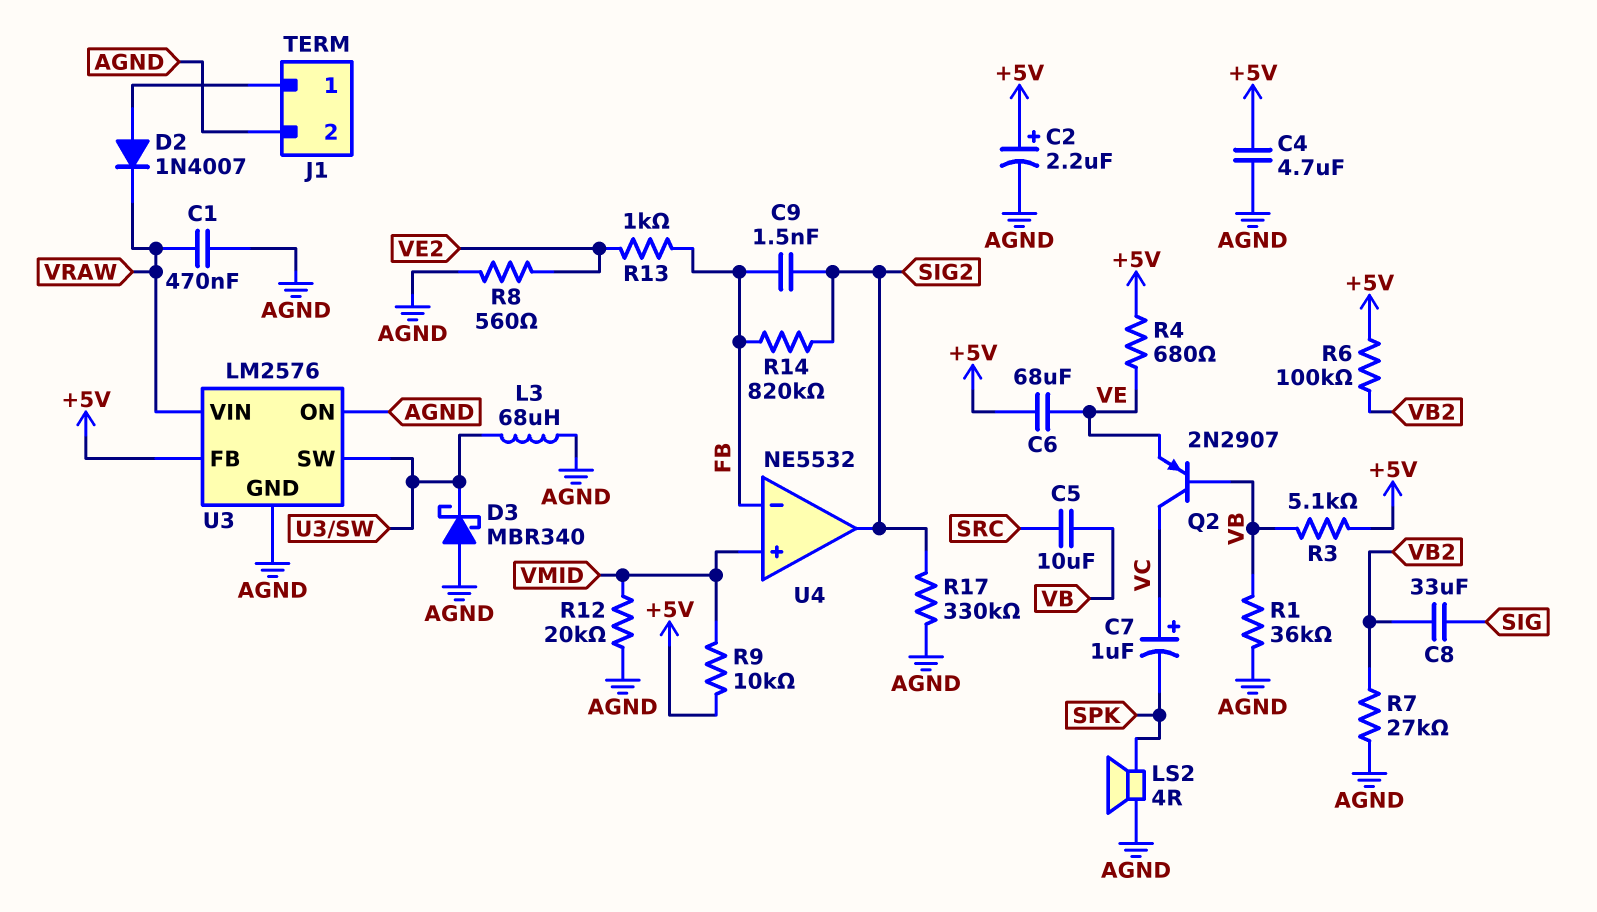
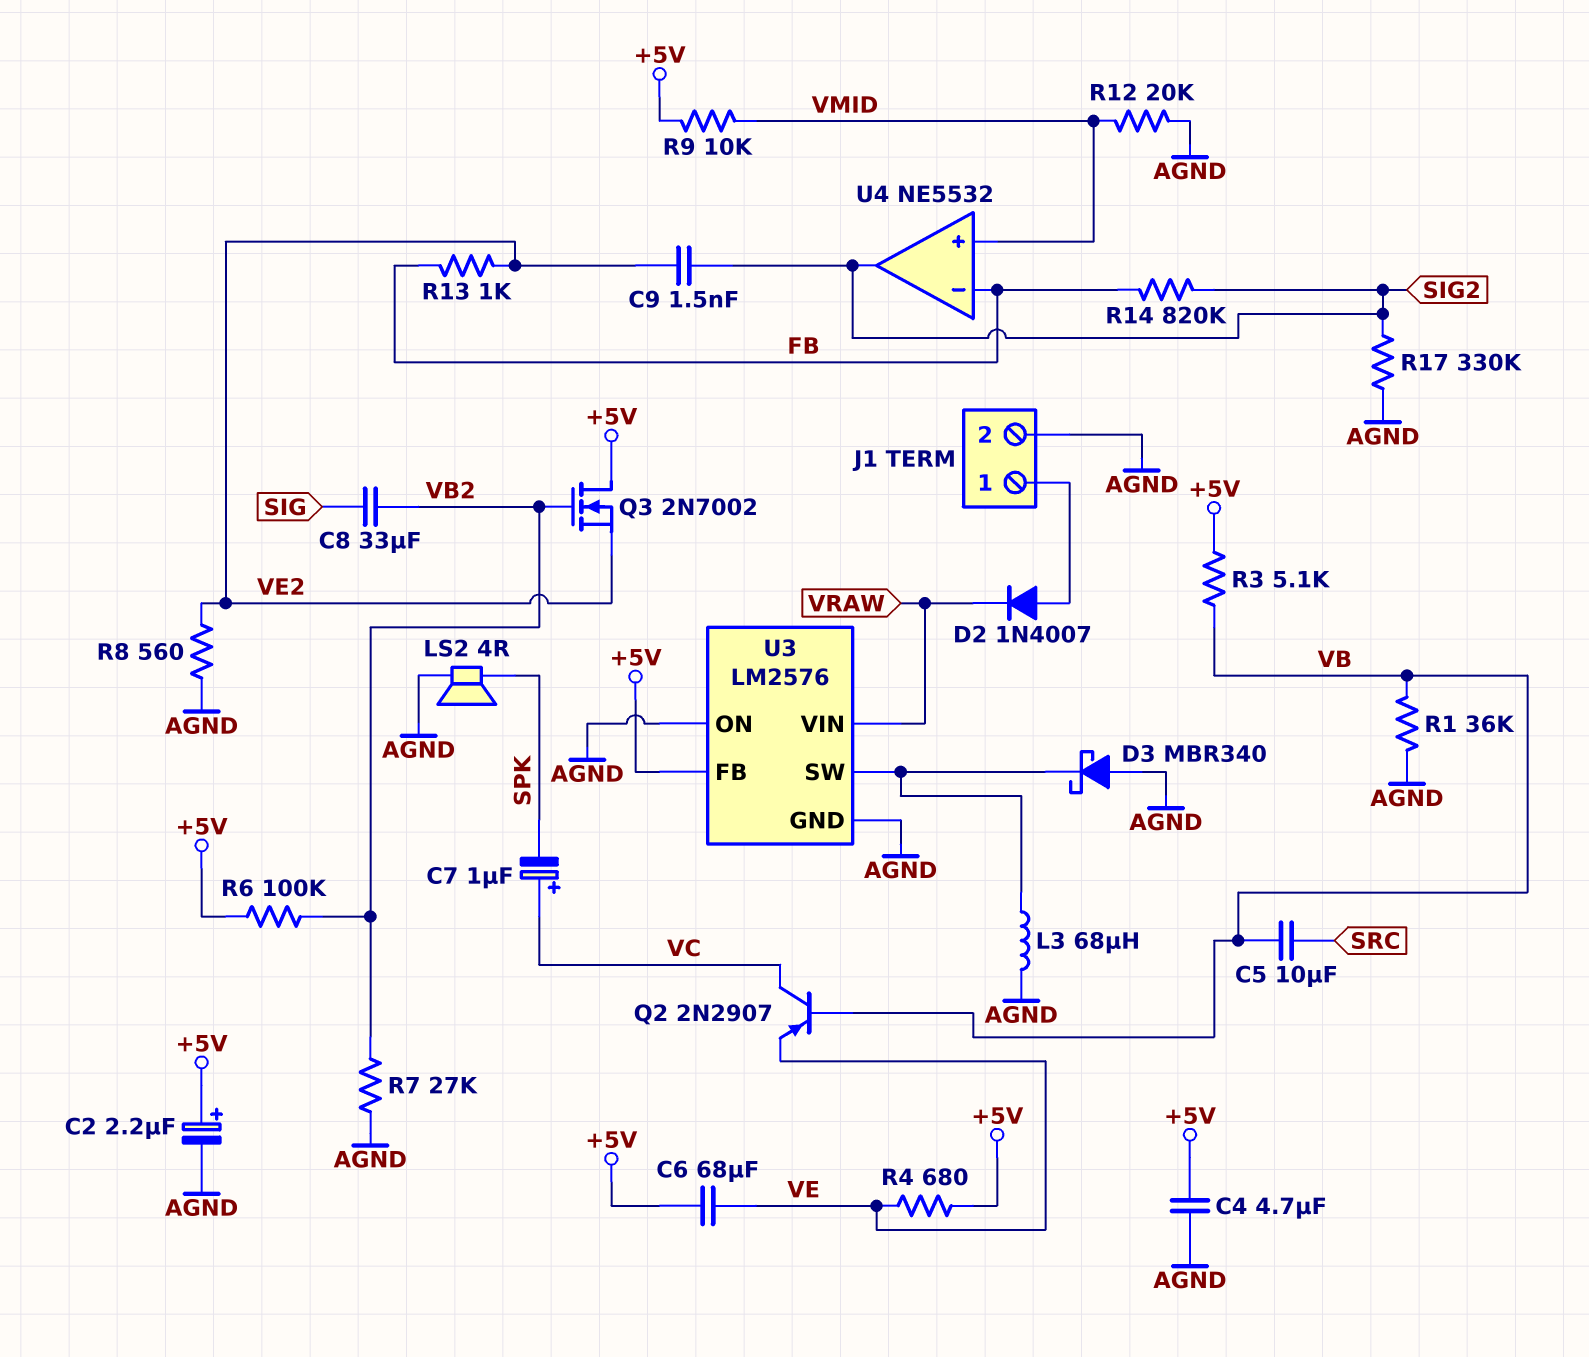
C1: 470nF (AGND, VRAW) -> none
C9: 1.5nF (FB, SIG2) -> 1.5nF (SIG2, VE2)
Q3: none -> NMOS 2N7002 (G VB2, D +5V, S VE2)

